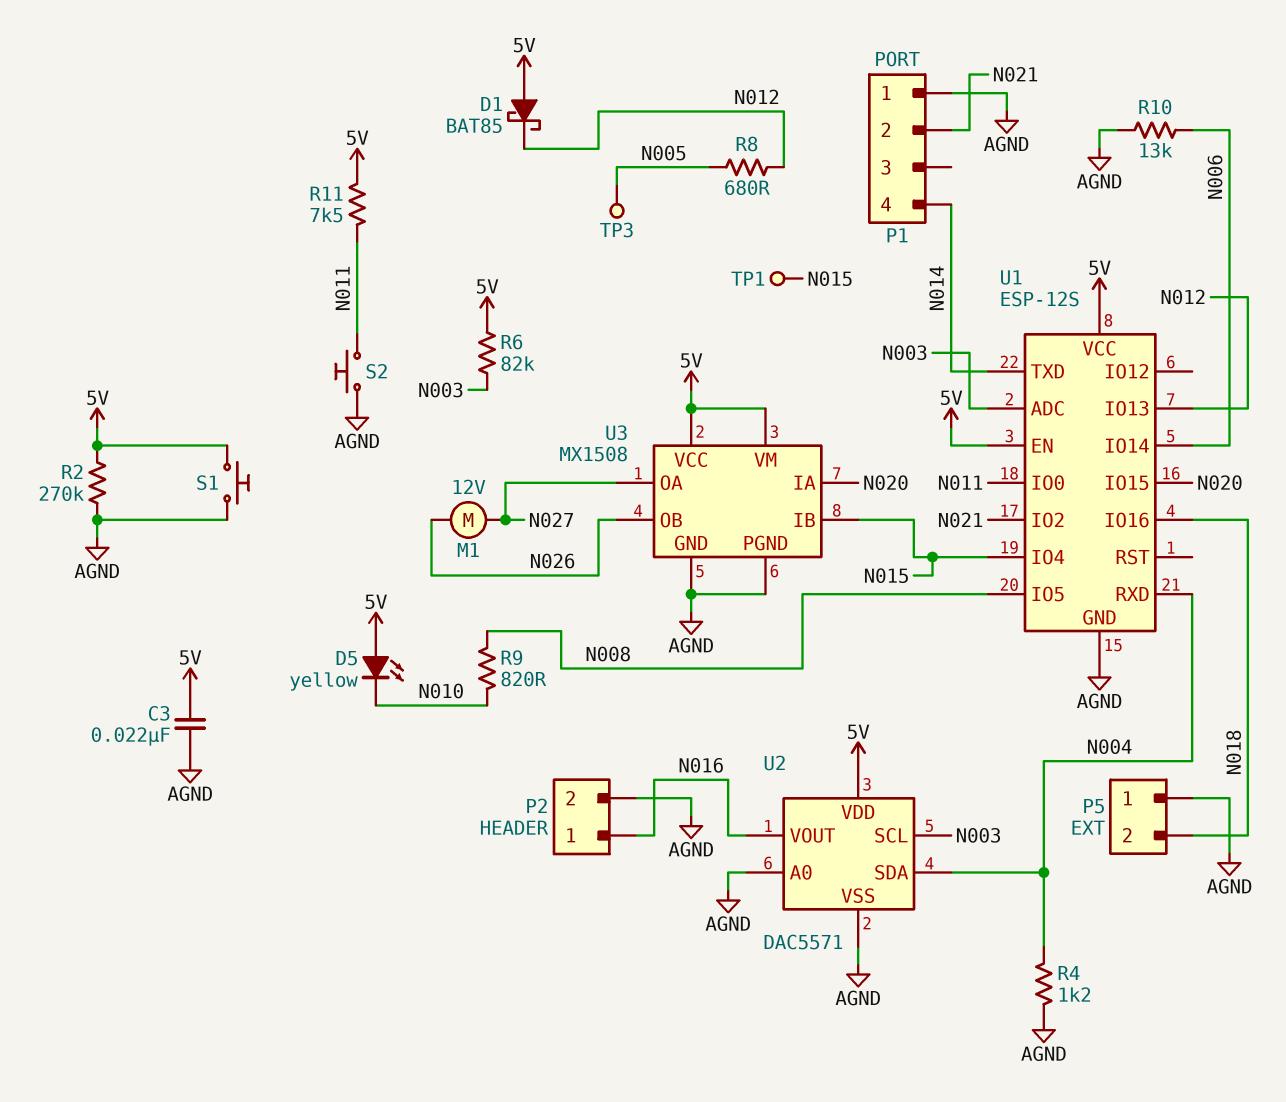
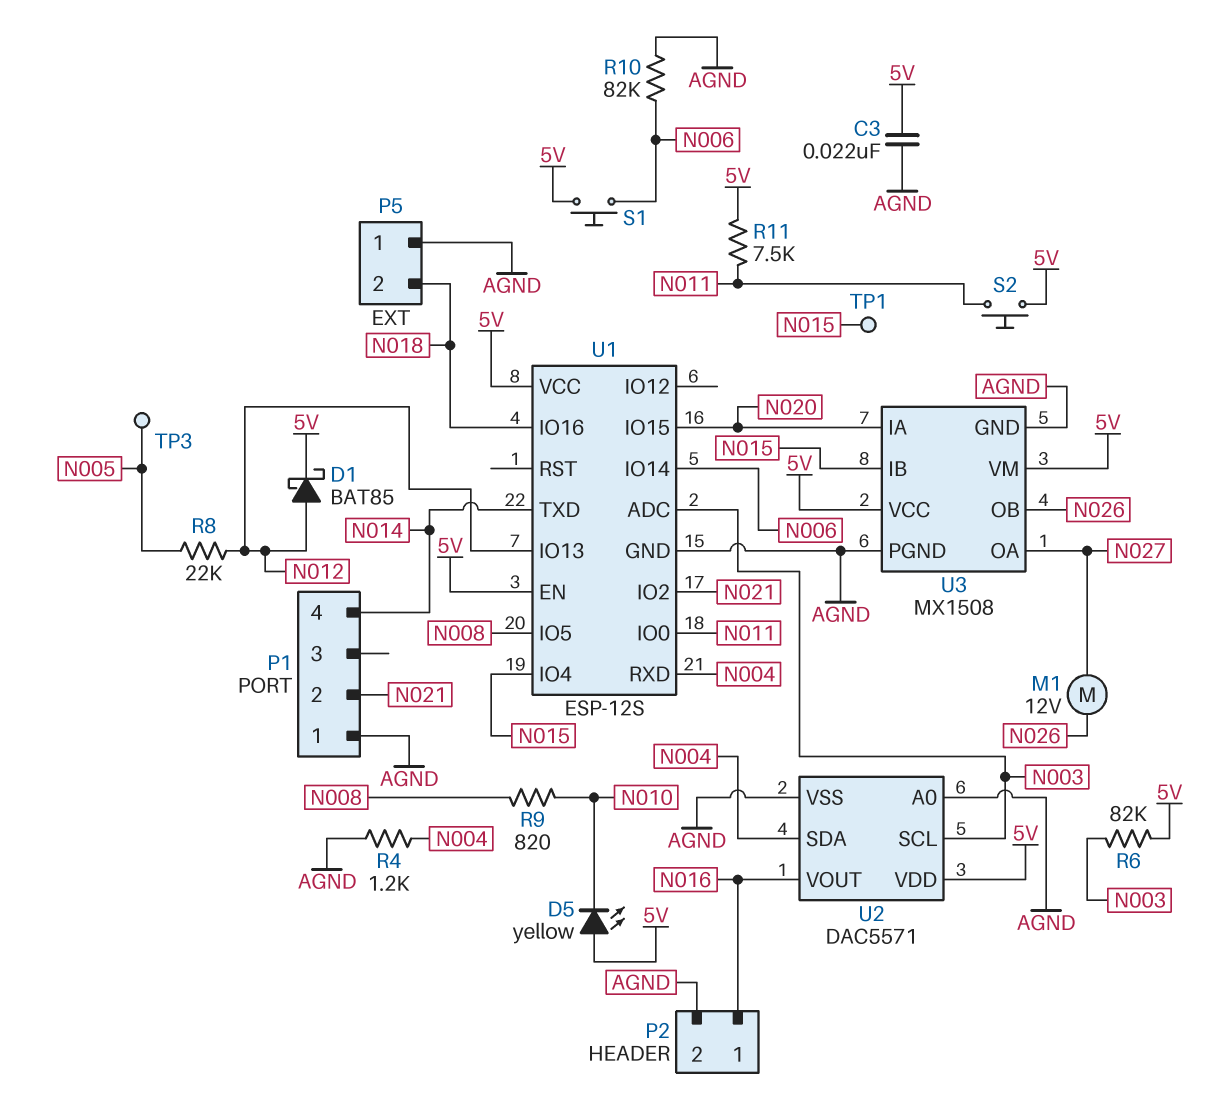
D1: schottky BAT85 (A 5V, K N012) -> schottky BAT85 (A N012, K 5V)
R2: 270k (5V, AGND) -> none
R8: 680 (N005, N012) -> 22k (N005, N012)
R10: 13k (AGND, N006) -> 82k (AGND, N006)
S1: button (5V, AGND) -> button (5V, N006)
S2: button (AGND, N011) -> button (5V, N011)

